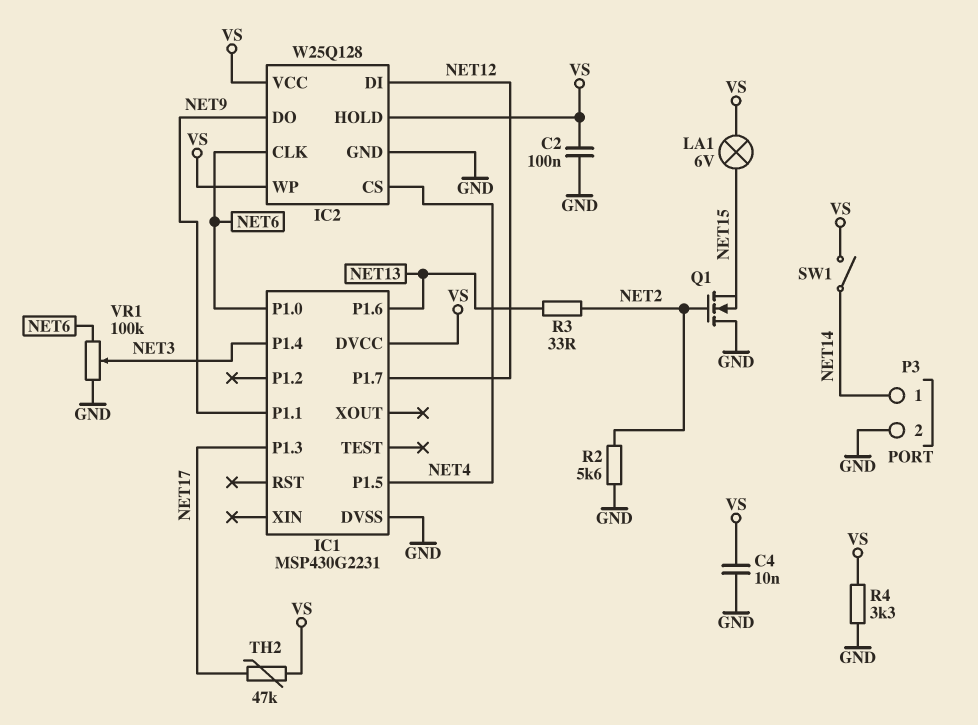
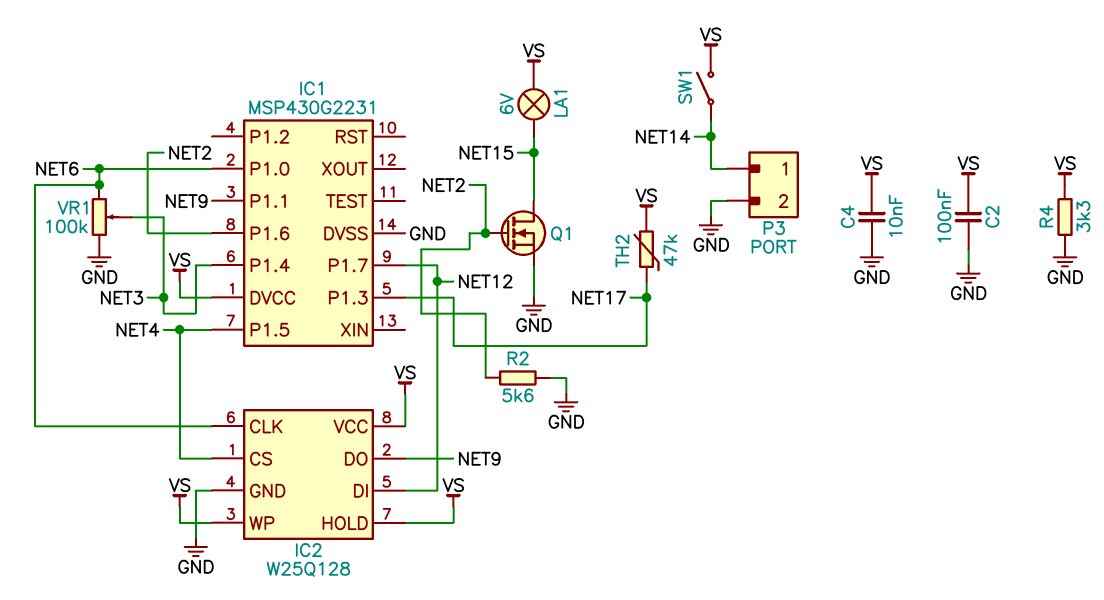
IC1 pin P1.6: NET13 -> NET2
Q1: NMOS (G NET2, D GND, S NET15) -> NMOS (G NET2, D NET15, S GND)
R3: 33 (NET2, NET13) -> none

